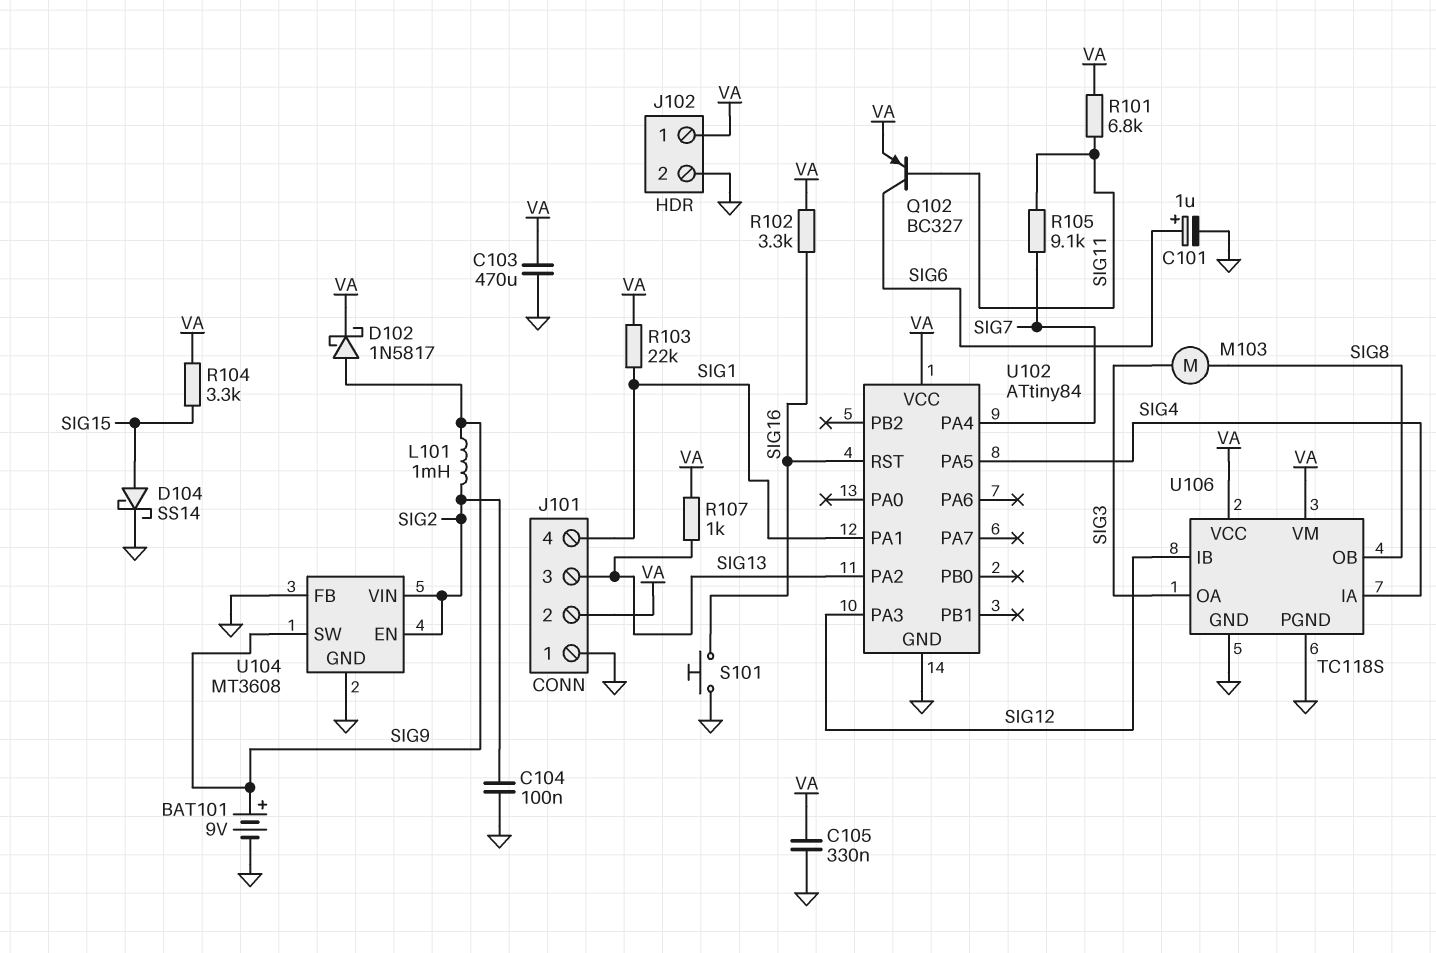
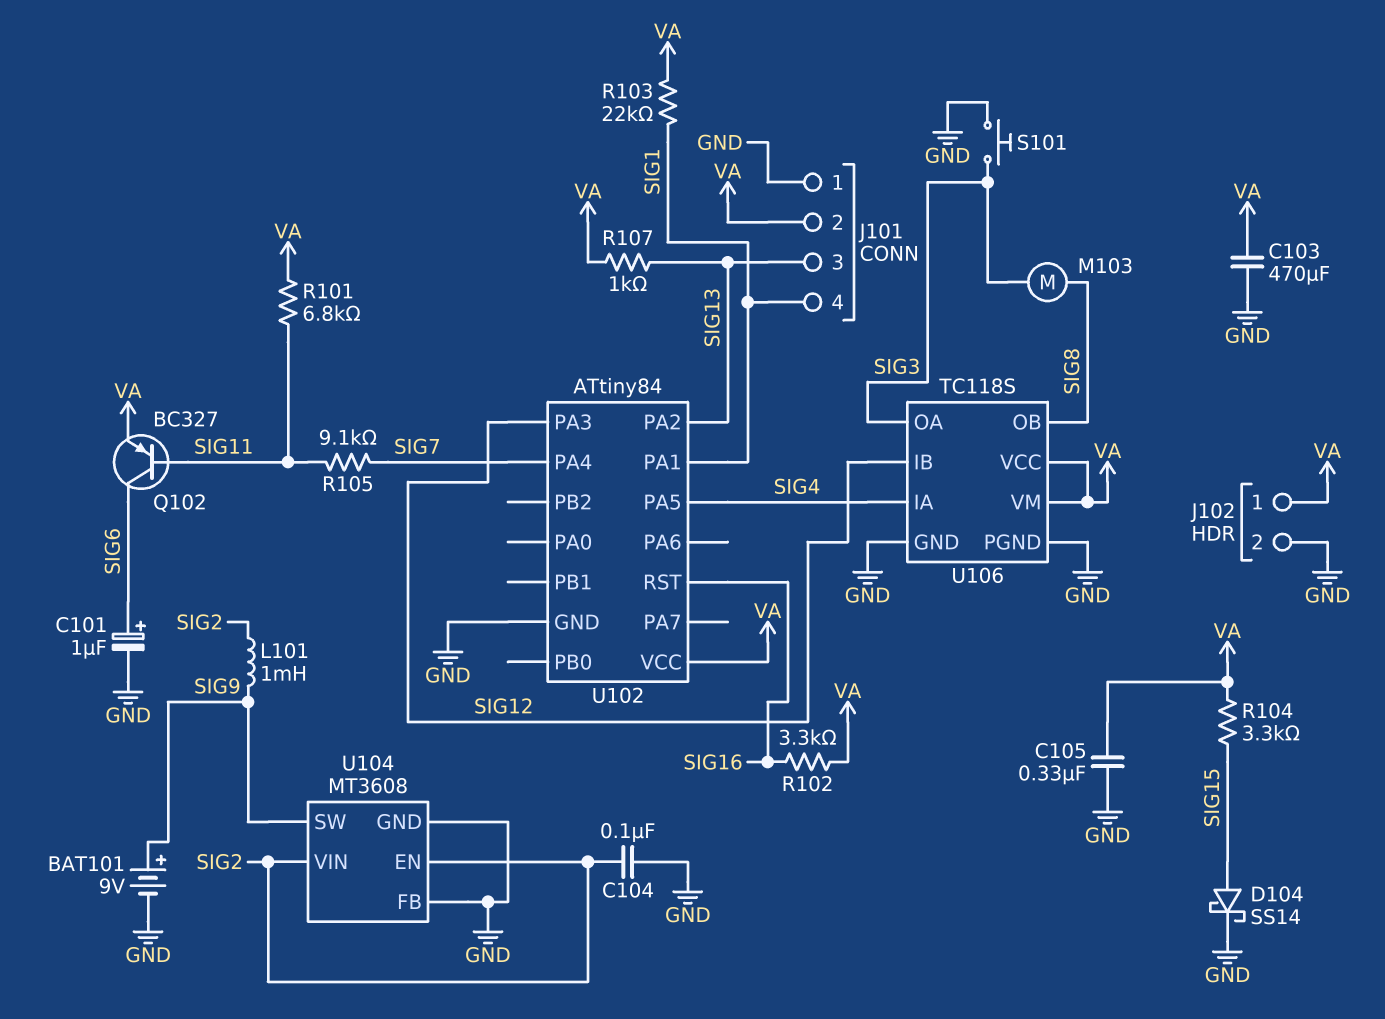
D102: schottky 1N5817 (A SIG9, K VA) -> none
S101: button (GND, SIG16) -> button (GND, SIG3)

